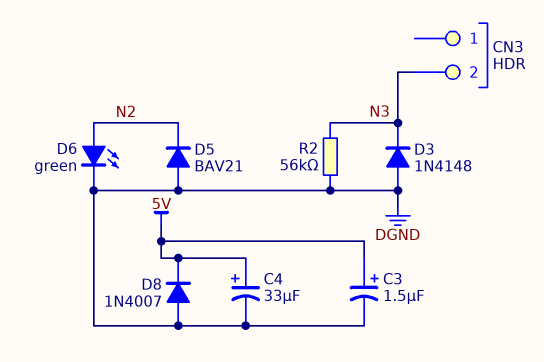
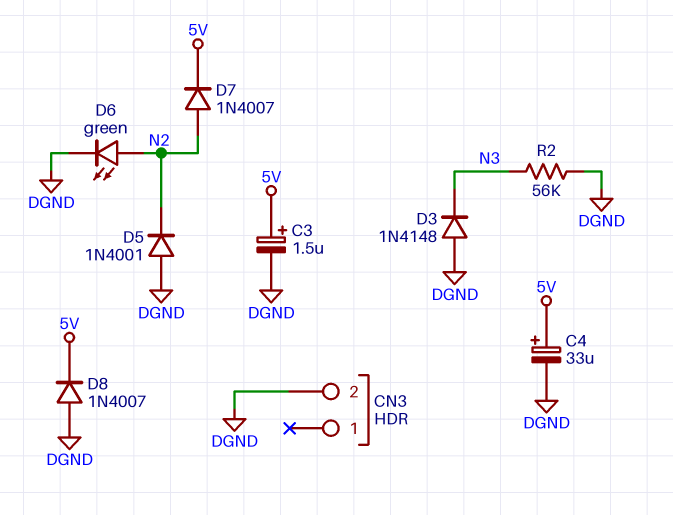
CN3 pin 2: N3 -> DGND
D5: diode BAV21 (A DGND, K N2) -> diode 1N4001 (A DGND, K N2)
D7: none -> diode 1N4007 (A N2, K 5V)

